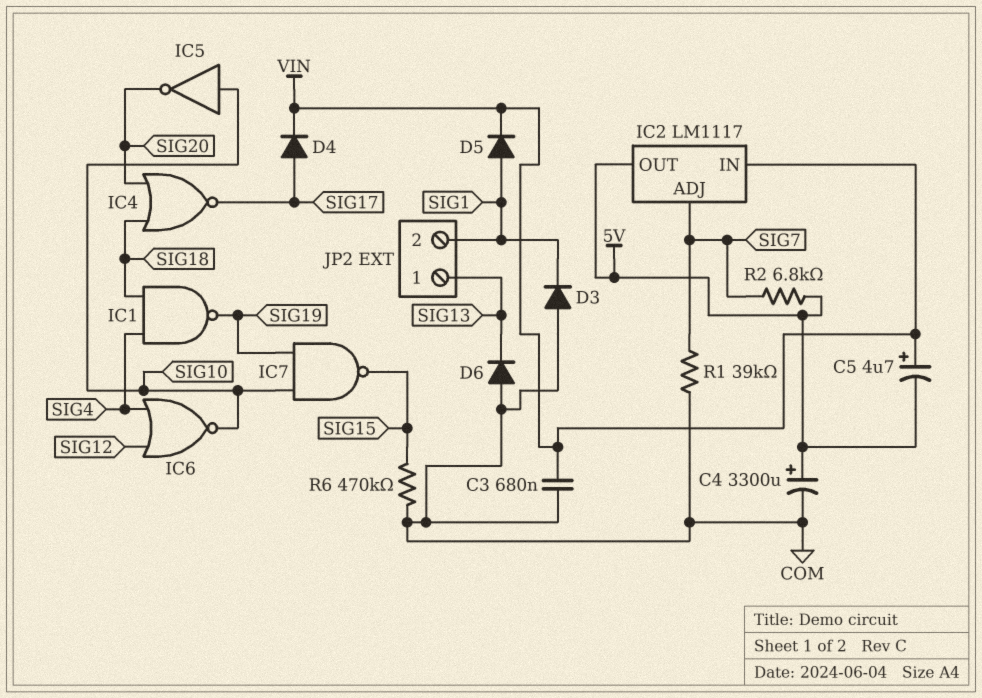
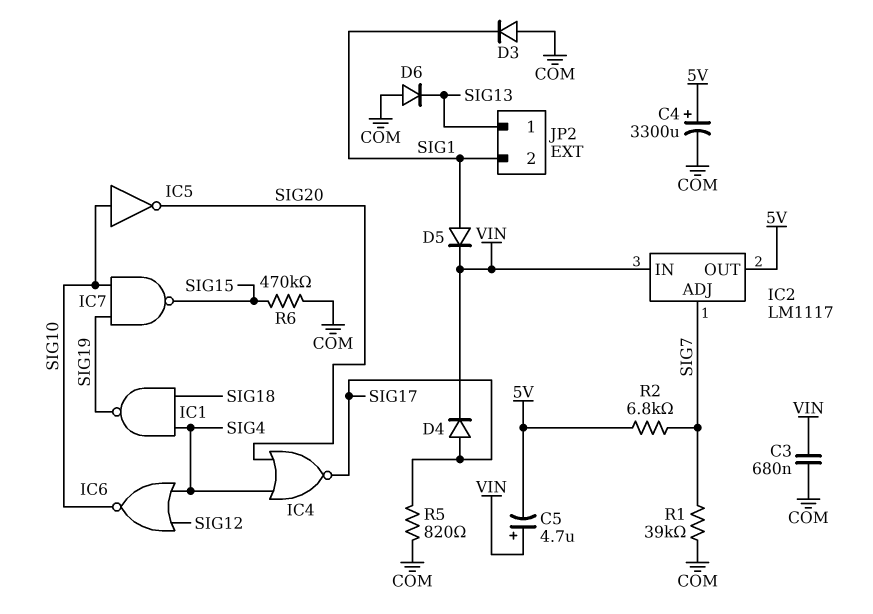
IC4: NOR (in SIG18, in SIG20, out SIG17) -> NOR (in SIG4, in SIG20, out SIG17)
R5: none -> 820 (COM, SIG17)

